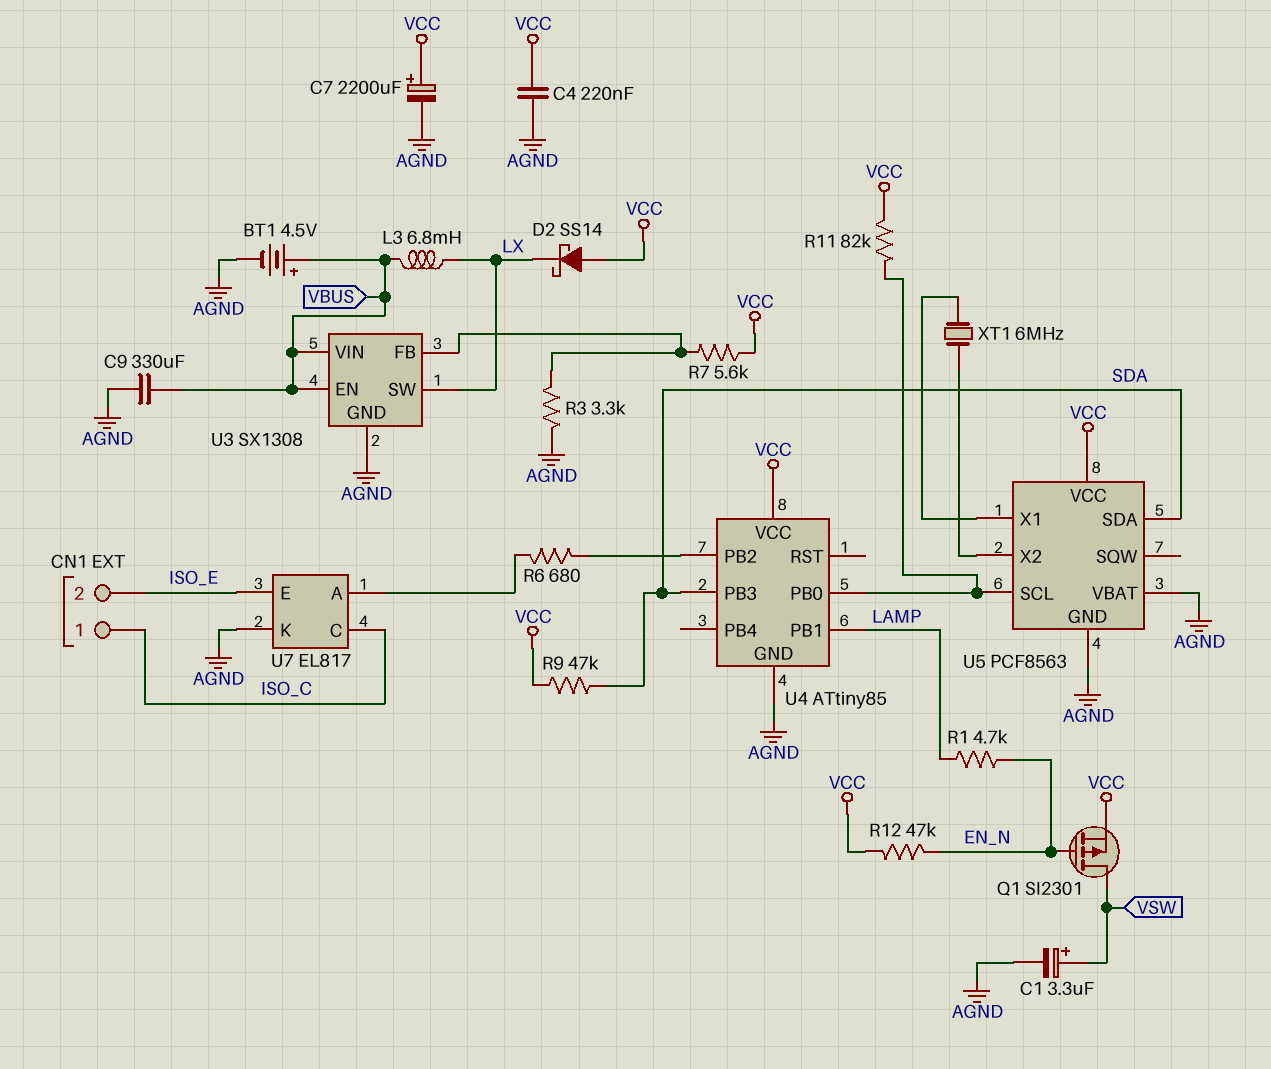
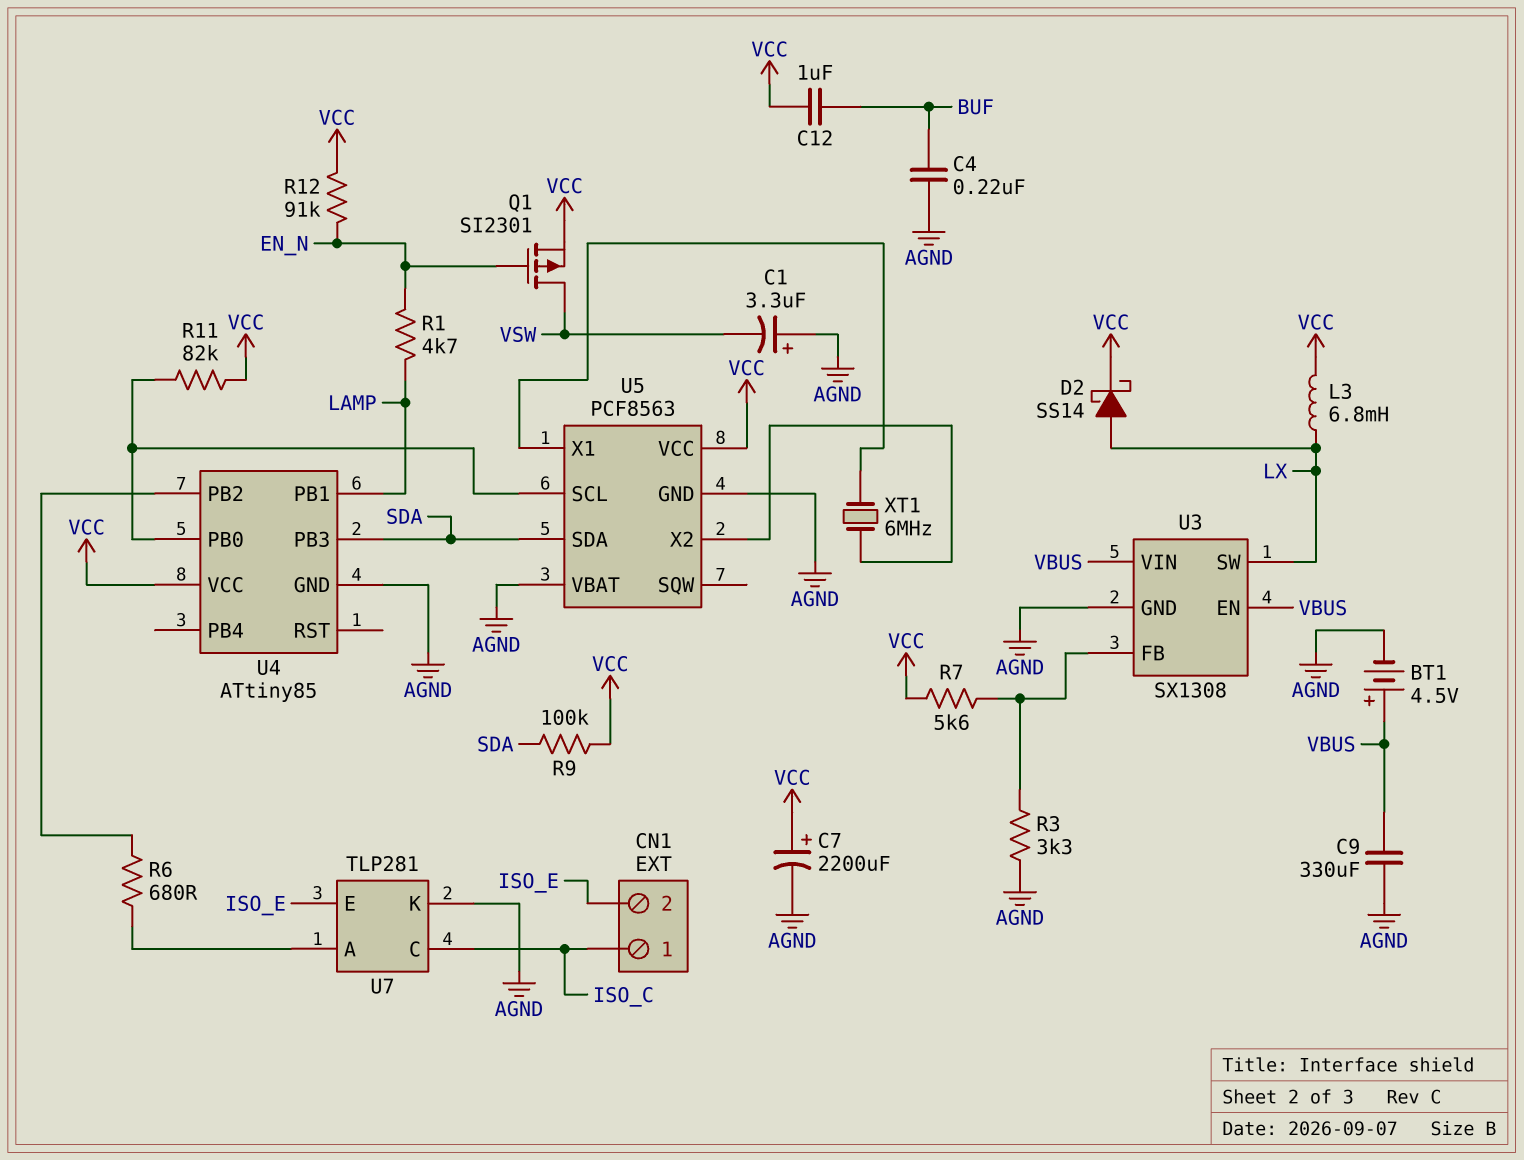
C1: 3.3uF (plus VSW, minus AGND) -> 3.3uF (plus AGND, minus VSW)
C4: 220nF (AGND, VCC) -> 220nF (AGND, BUF)
C12: none -> 1uF (BUF, VCC)
D2: schottky SS14 (A VCC, K LX) -> schottky SS14 (A LX, K VCC)
L3: 6.8mH (LX, VBUS) -> 6.8mH (LX, VCC)
R9: 47k (SDA, VCC) -> 100k (SDA, VCC)
R12: 47k (EN_N, VCC) -> 91k (EN_N, VCC)
U7: EL817 -> TLP281

